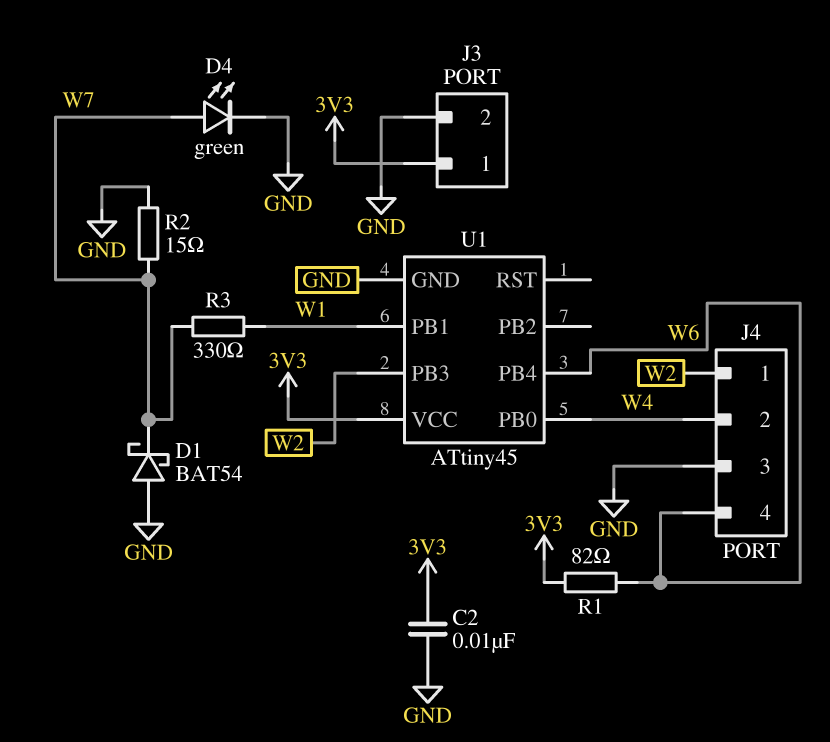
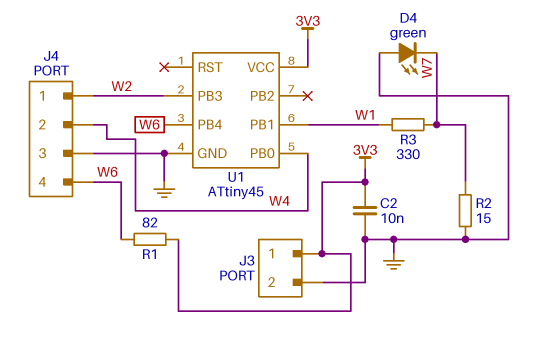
D1: schottky BAT54 (A GND, K W7) -> none
D4: LED green (A W7, K GND) -> LED green (A GND, K W7)

